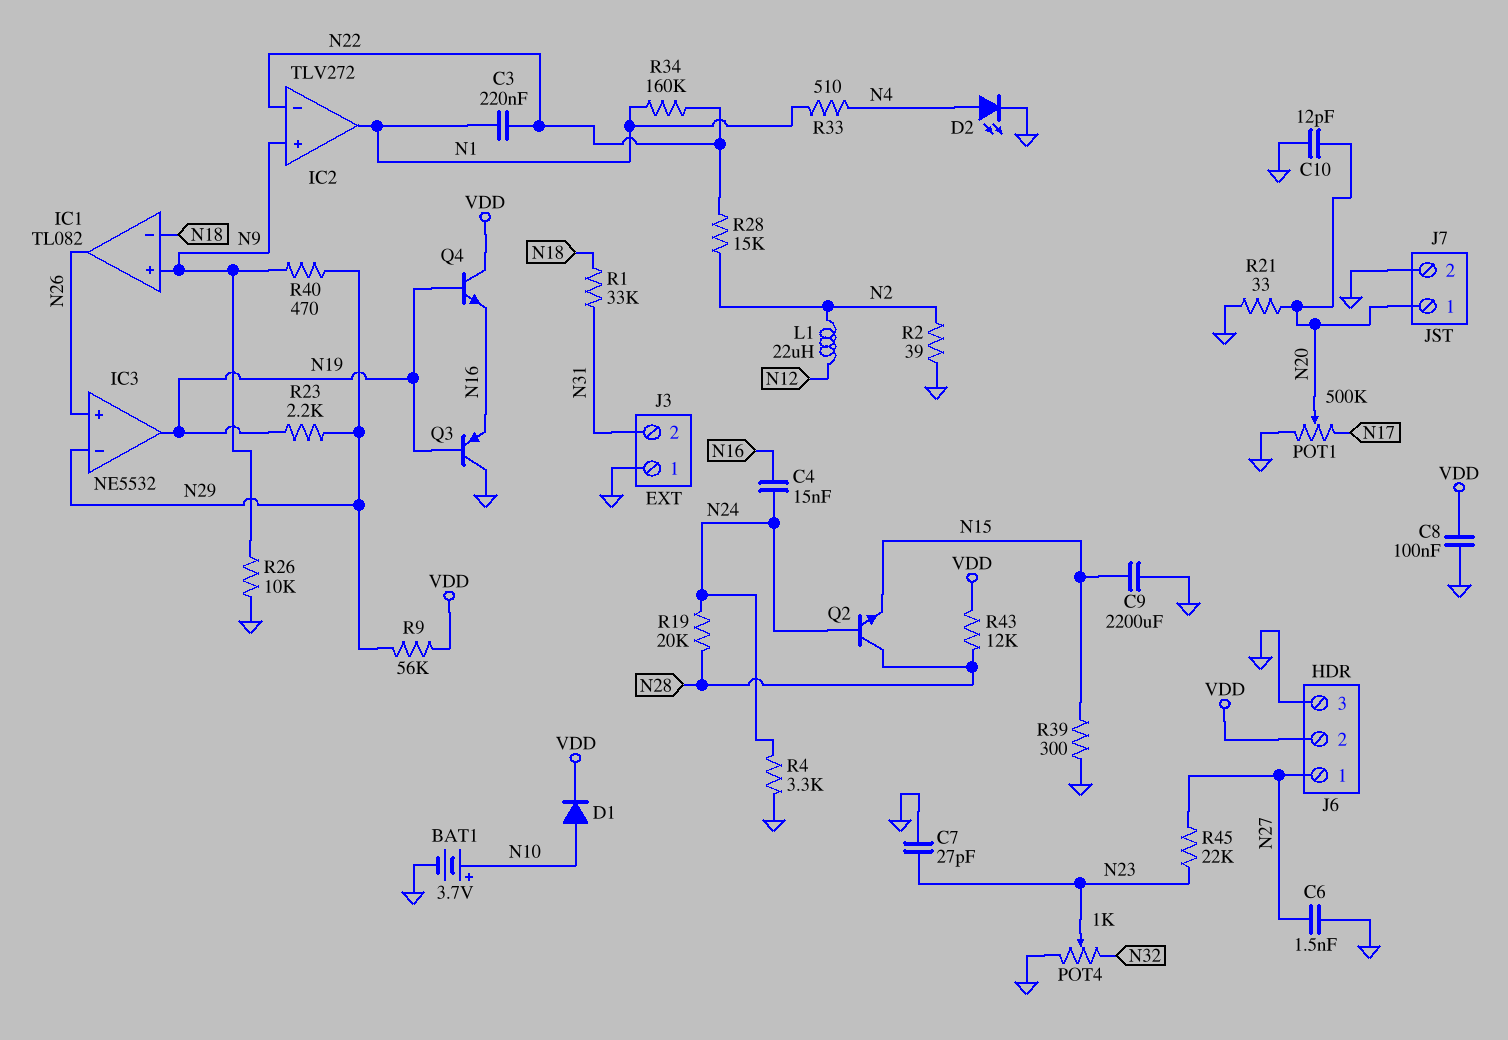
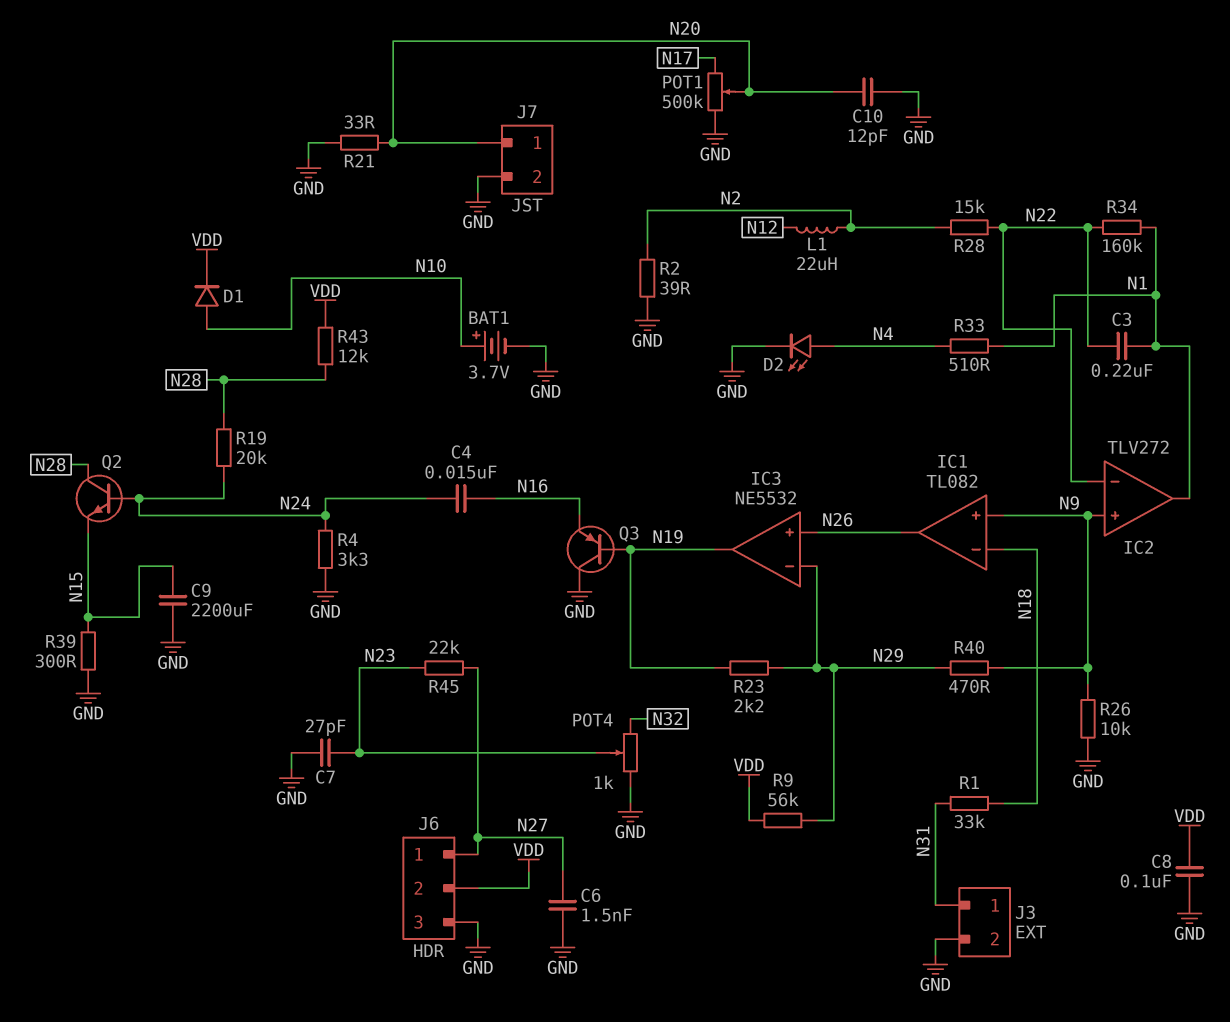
J3 pin 1: GND -> N31
J3 pin 2: N31 -> GND
Q4: NPN (B N19, C VDD, E N16) -> none

